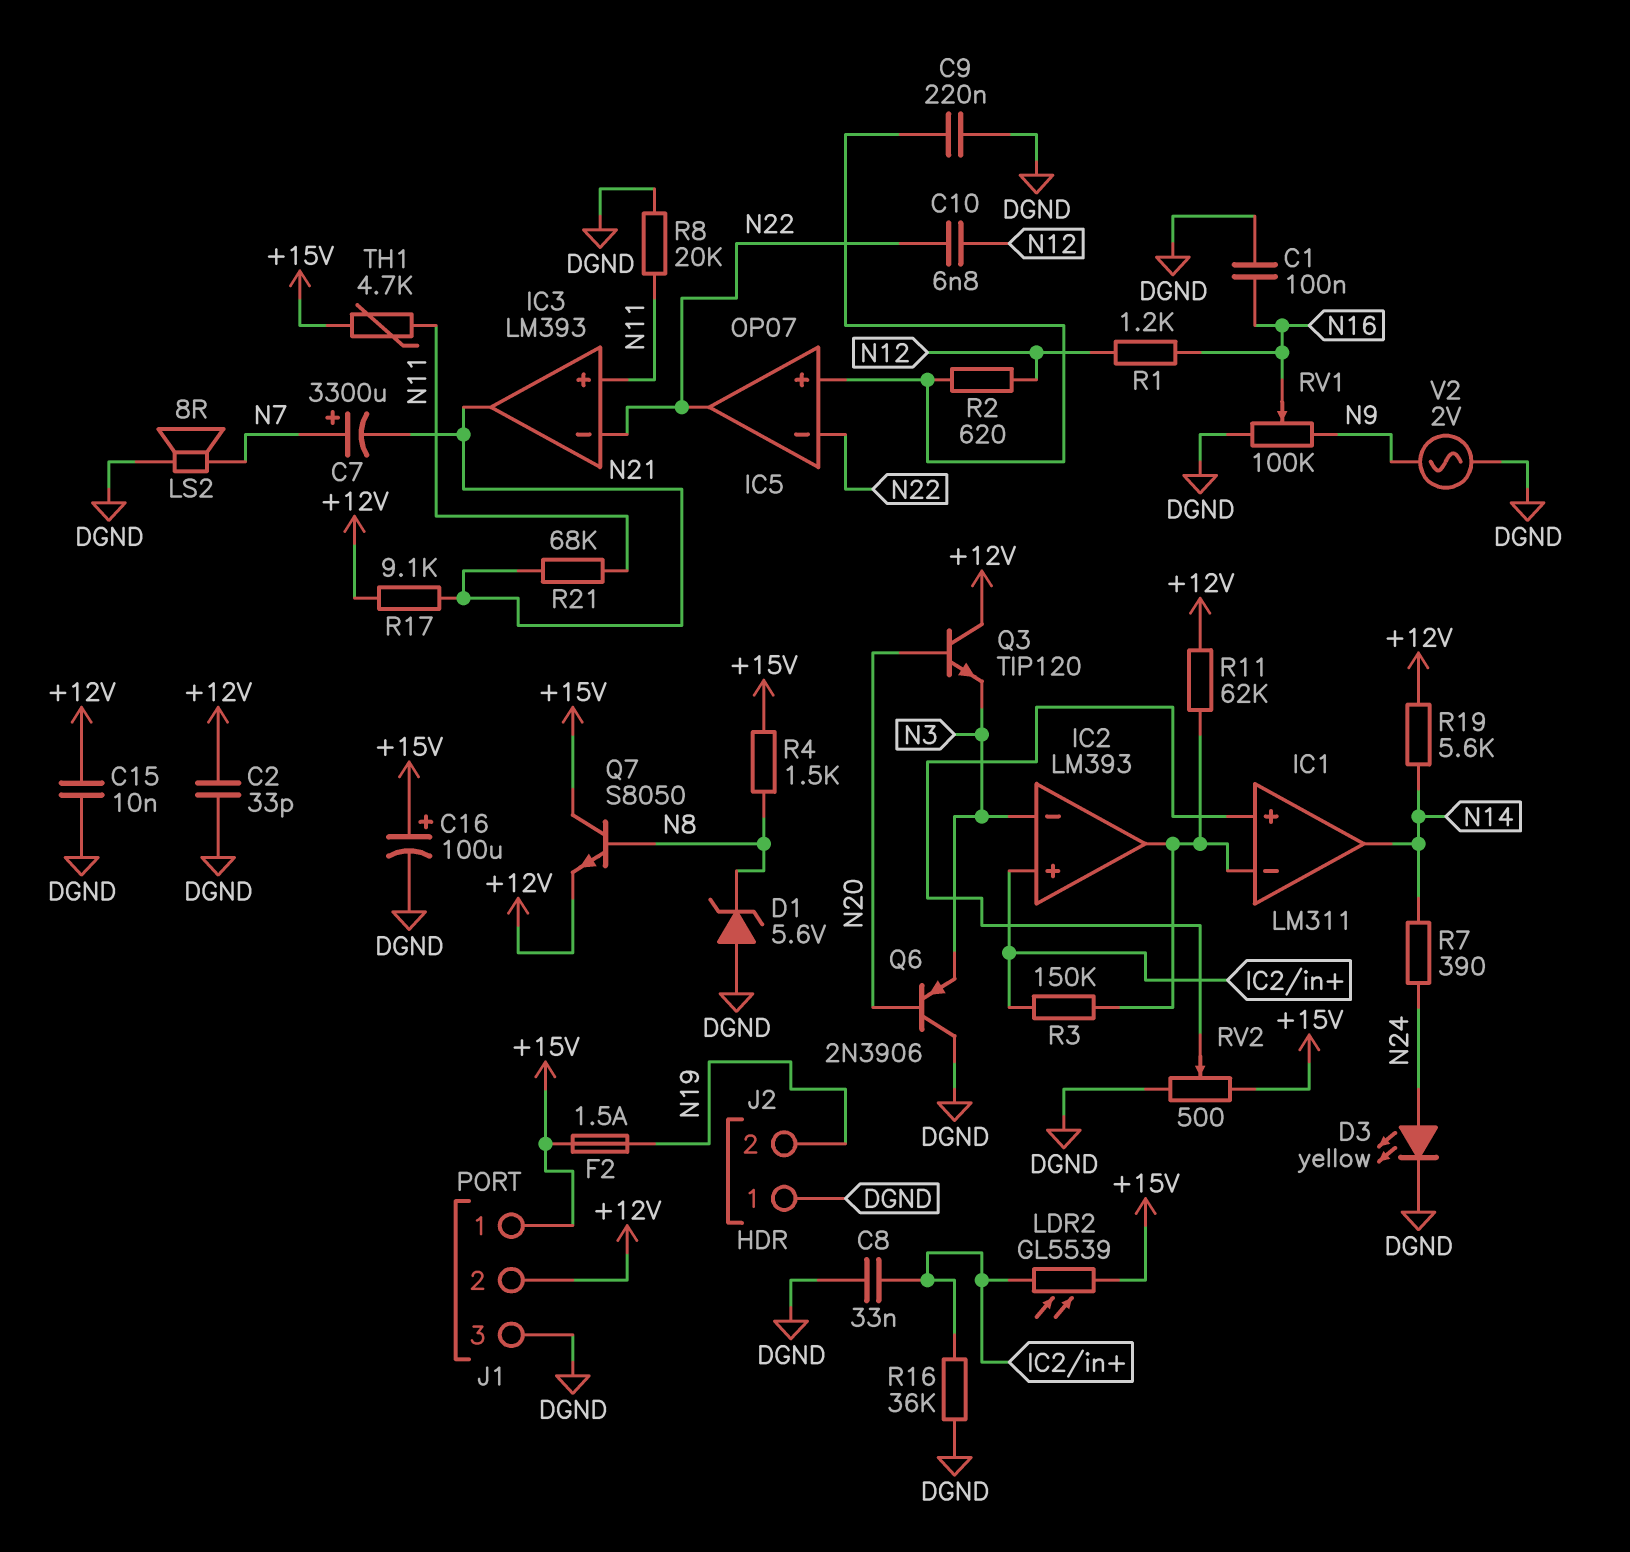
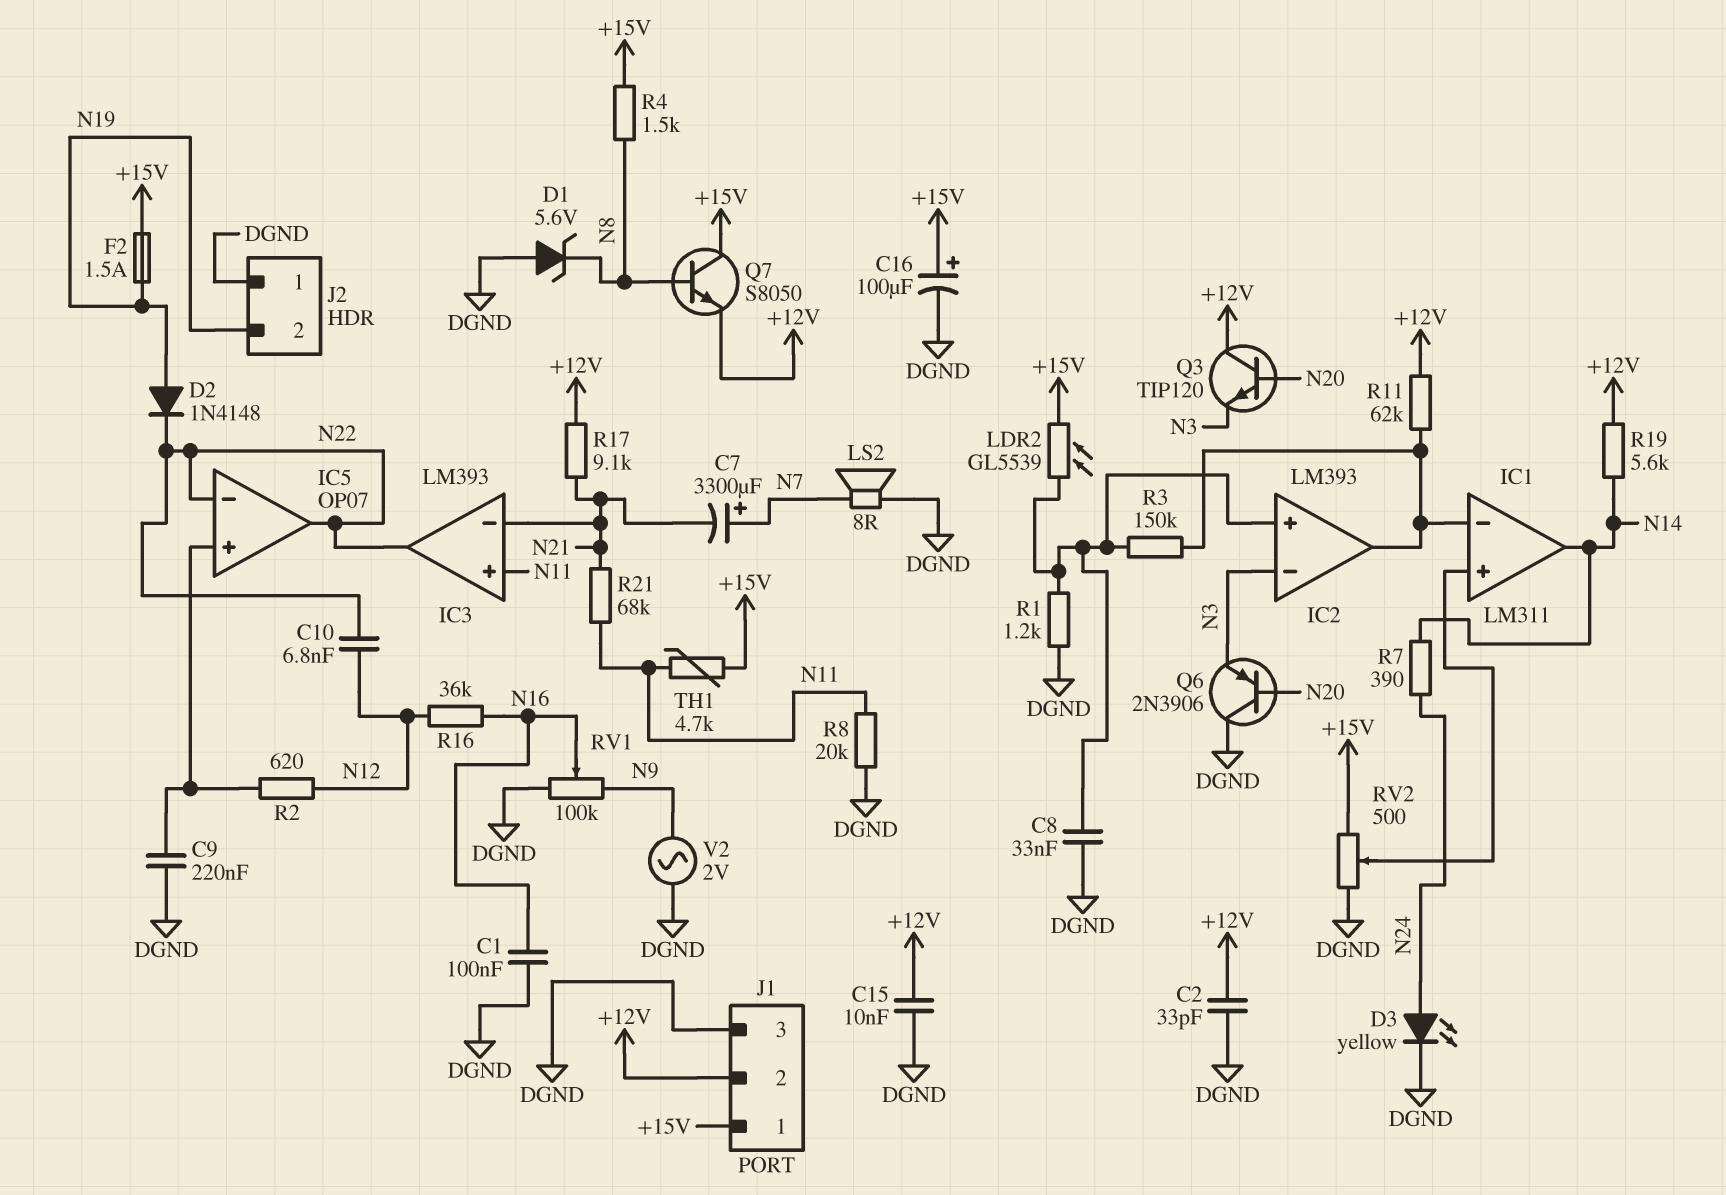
D2: none -> diode 1N4148 (A N19, K N22)
IC3 pin in-: N22 -> N21
IC3 pin out: N21 -> N22
R1: 1.2k (N12, N16) -> 1.2k (DGND, IC2/in+)
R16: 36k (DGND, IC2/in+) -> 36k (N12, N16)

